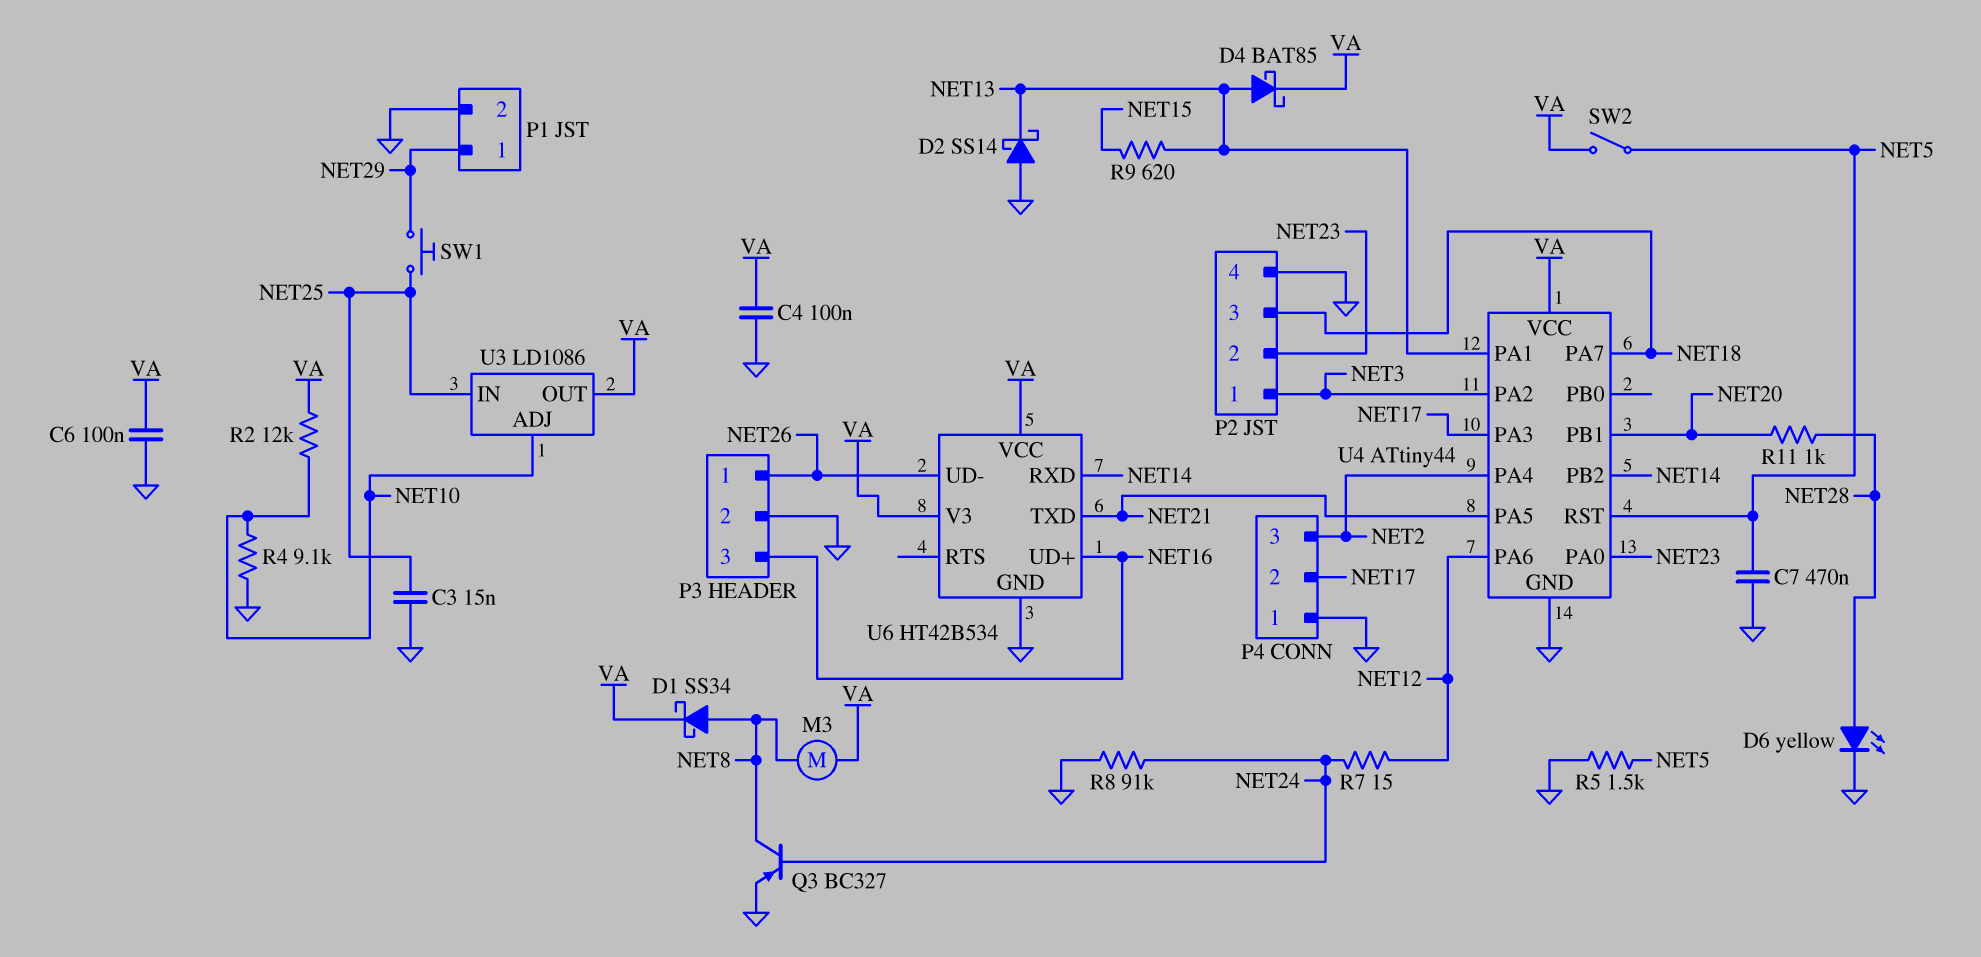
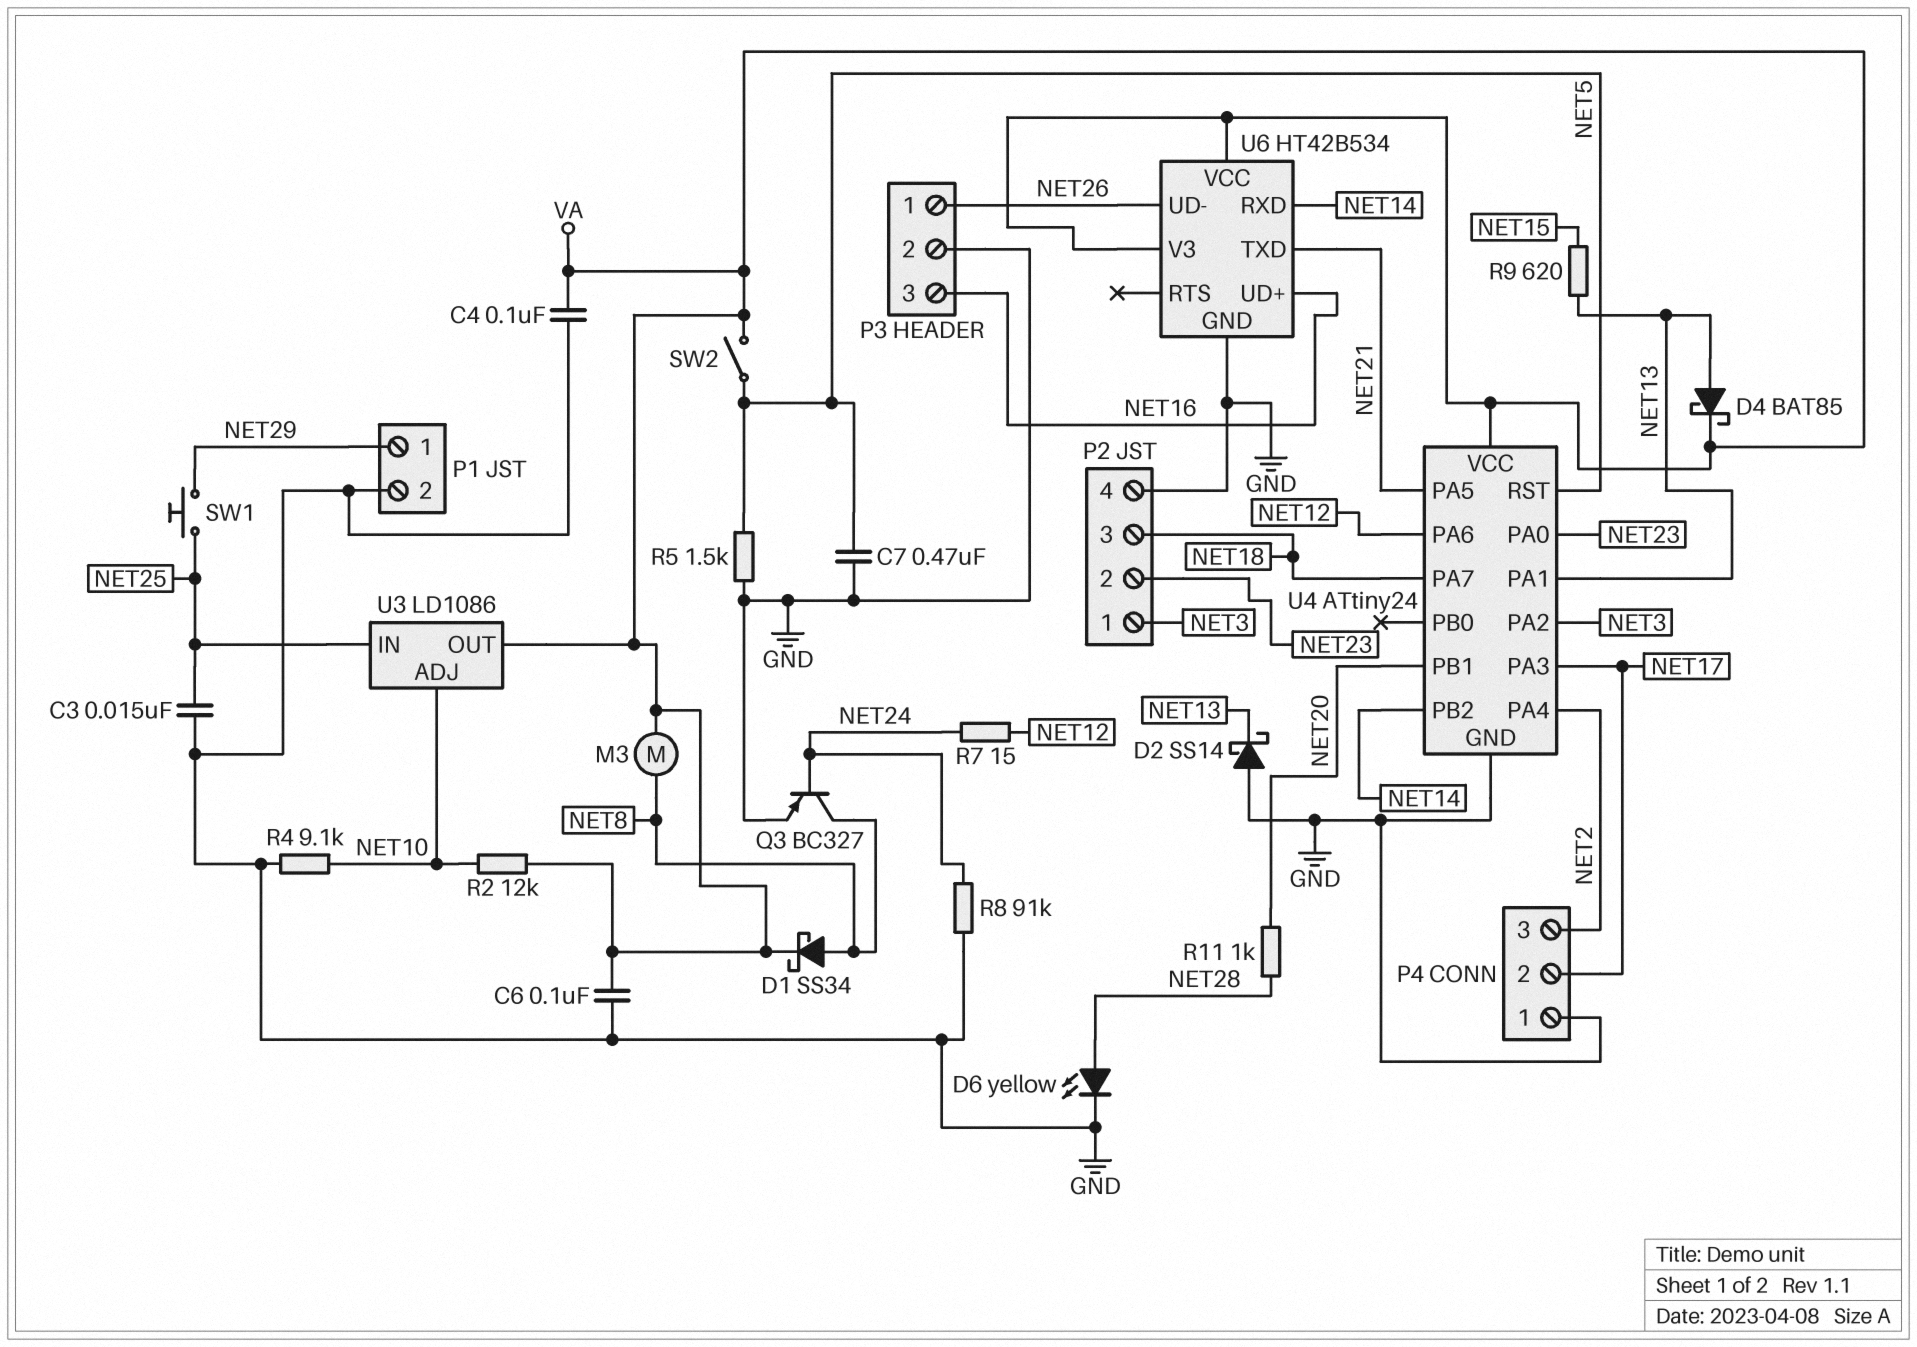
U4: ATtiny44 -> ATtiny24

